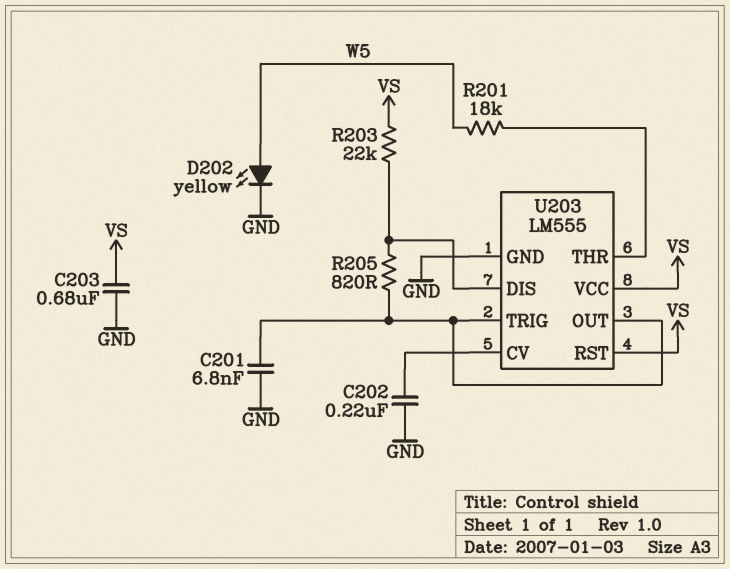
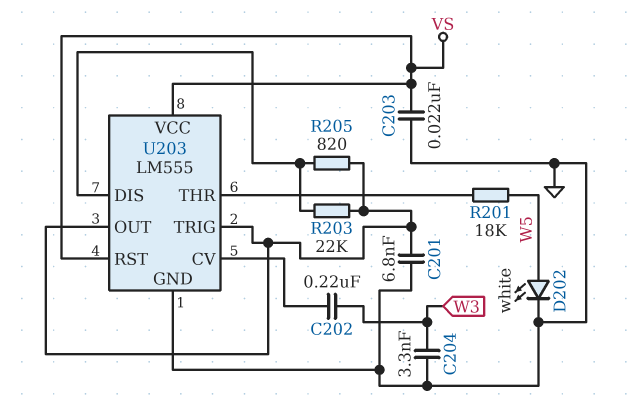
C202: 220nF (GND, U203/CV) -> 220nF (U203/CV, W3)
C203: 680nF (GND, VS) -> 22nF (GND, VS)
C204: none -> 3.3nF (GND, W3)
D202: LED yellow (A W5, K GND) -> LED white (A W5, K GND)
R203: 22k (U203/DIS, VS) -> 22k (U203/DIS, U203/OUT)

